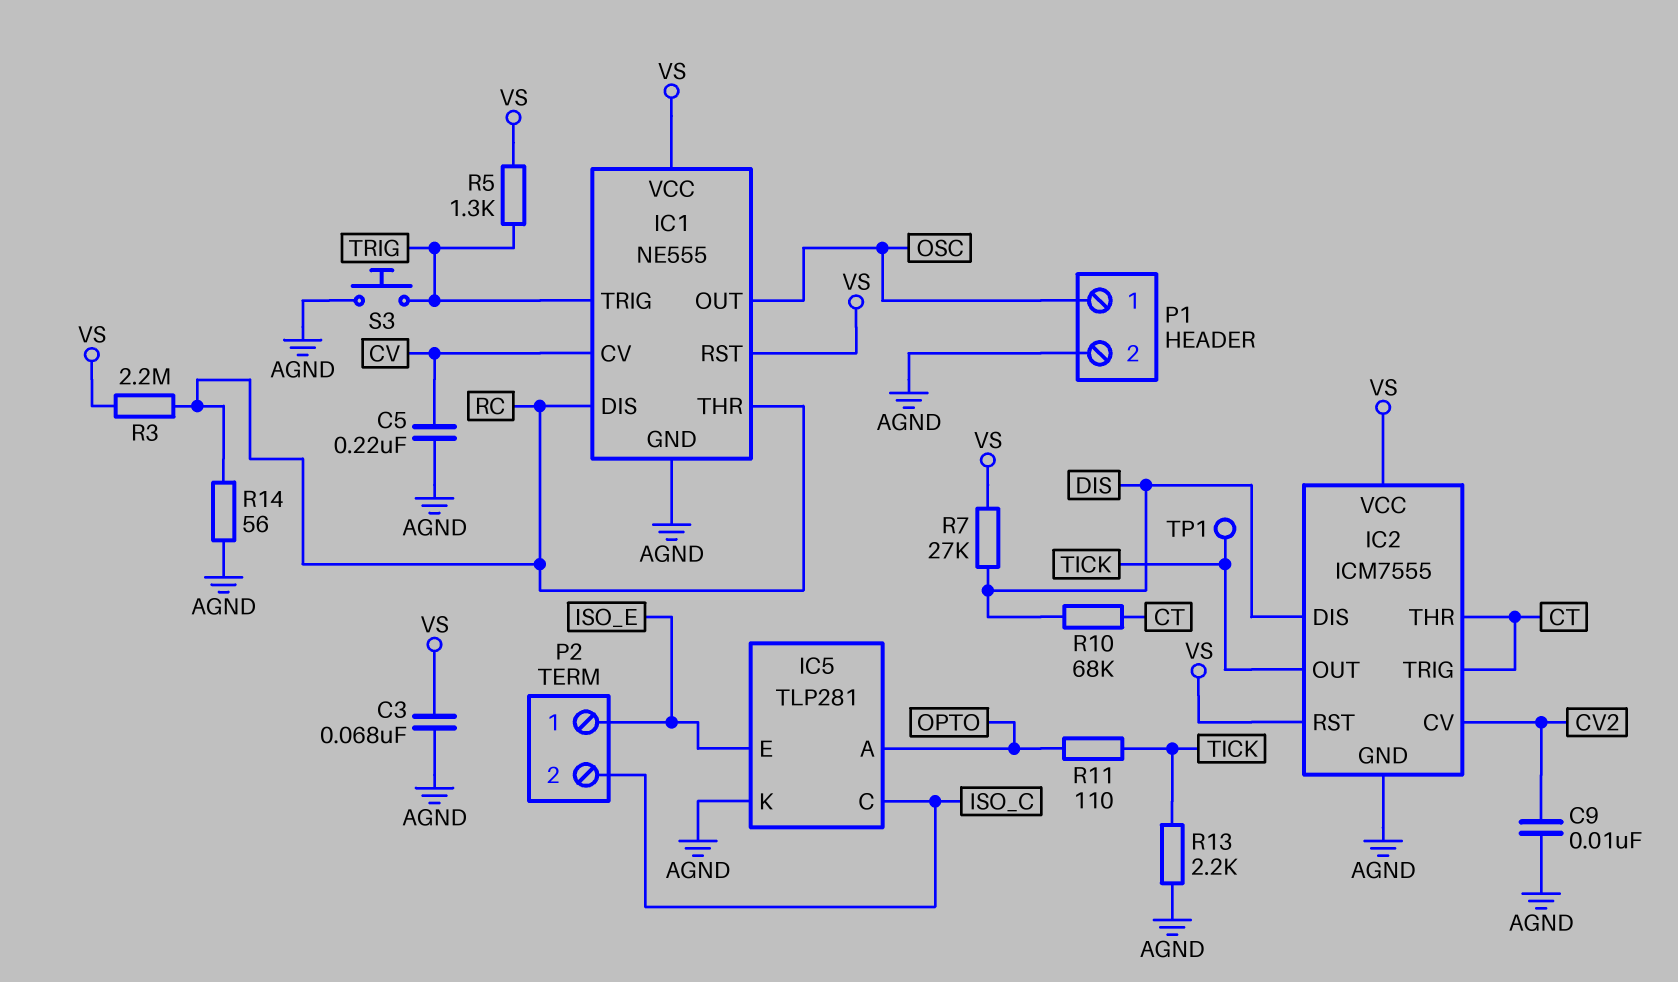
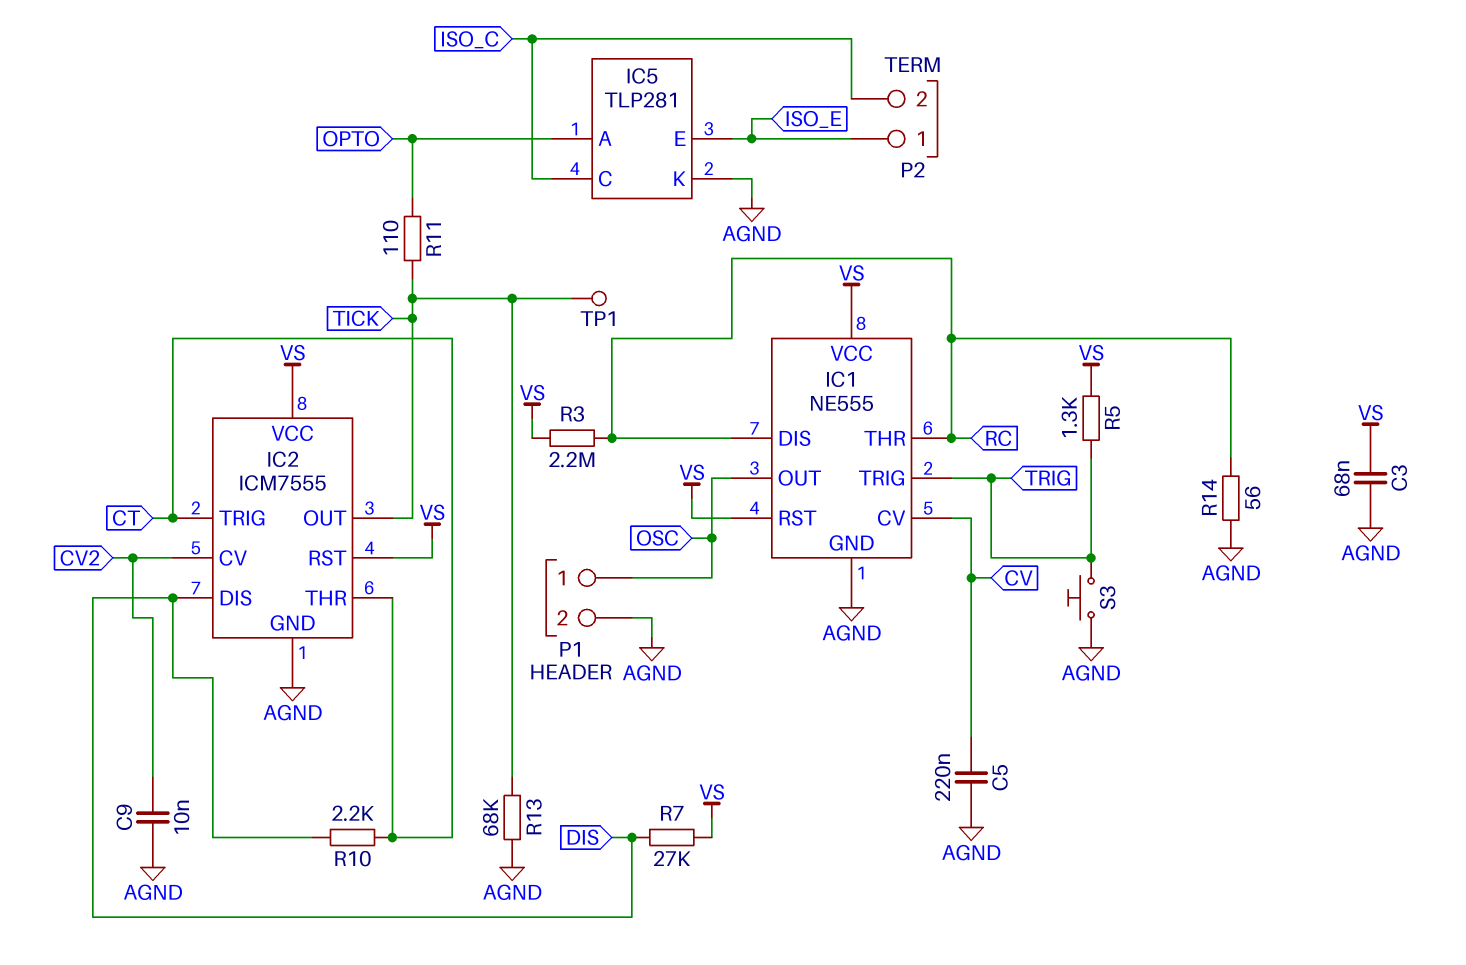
R10: 68k (CT, DIS) -> 2.2k (CT, DIS)
R13: 2.2k (AGND, TICK) -> 68k (AGND, TICK)

